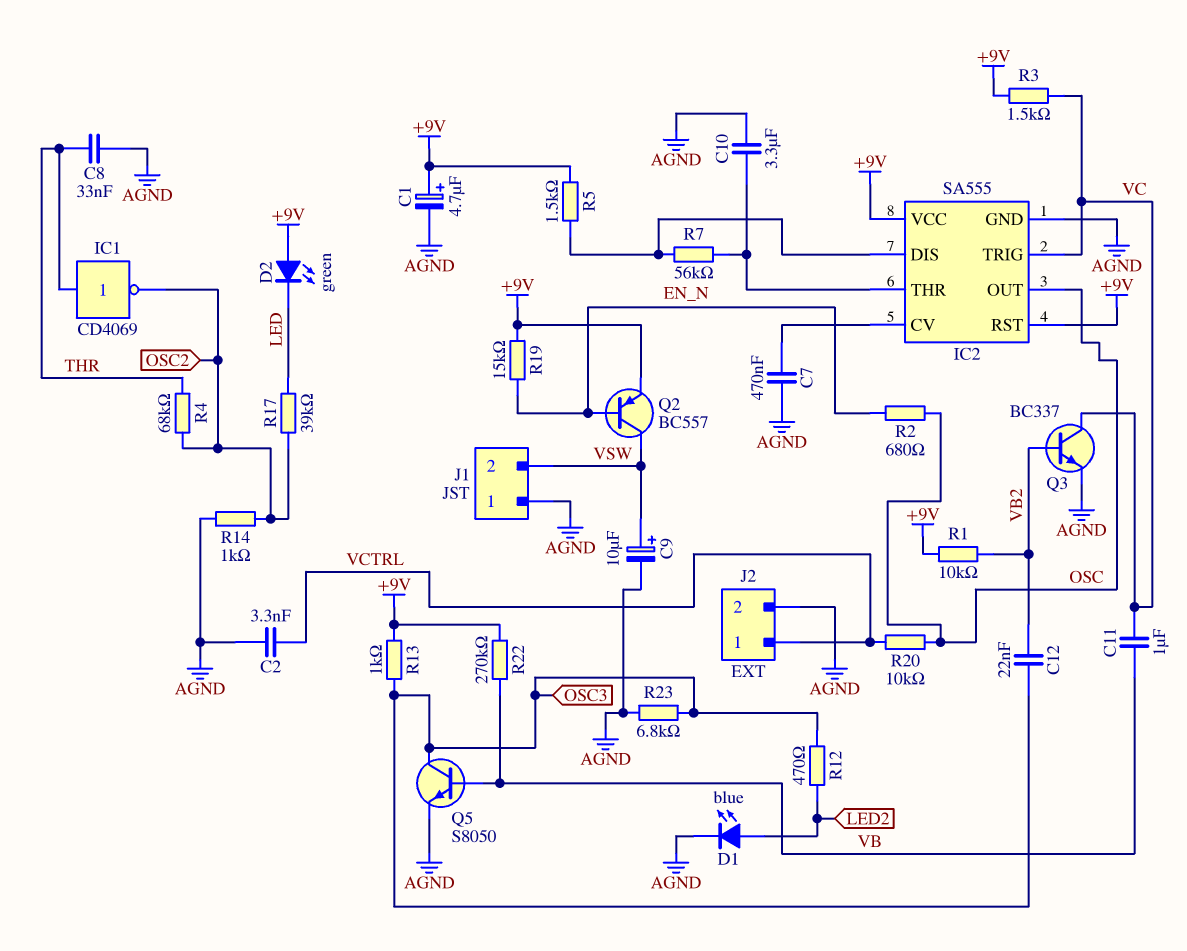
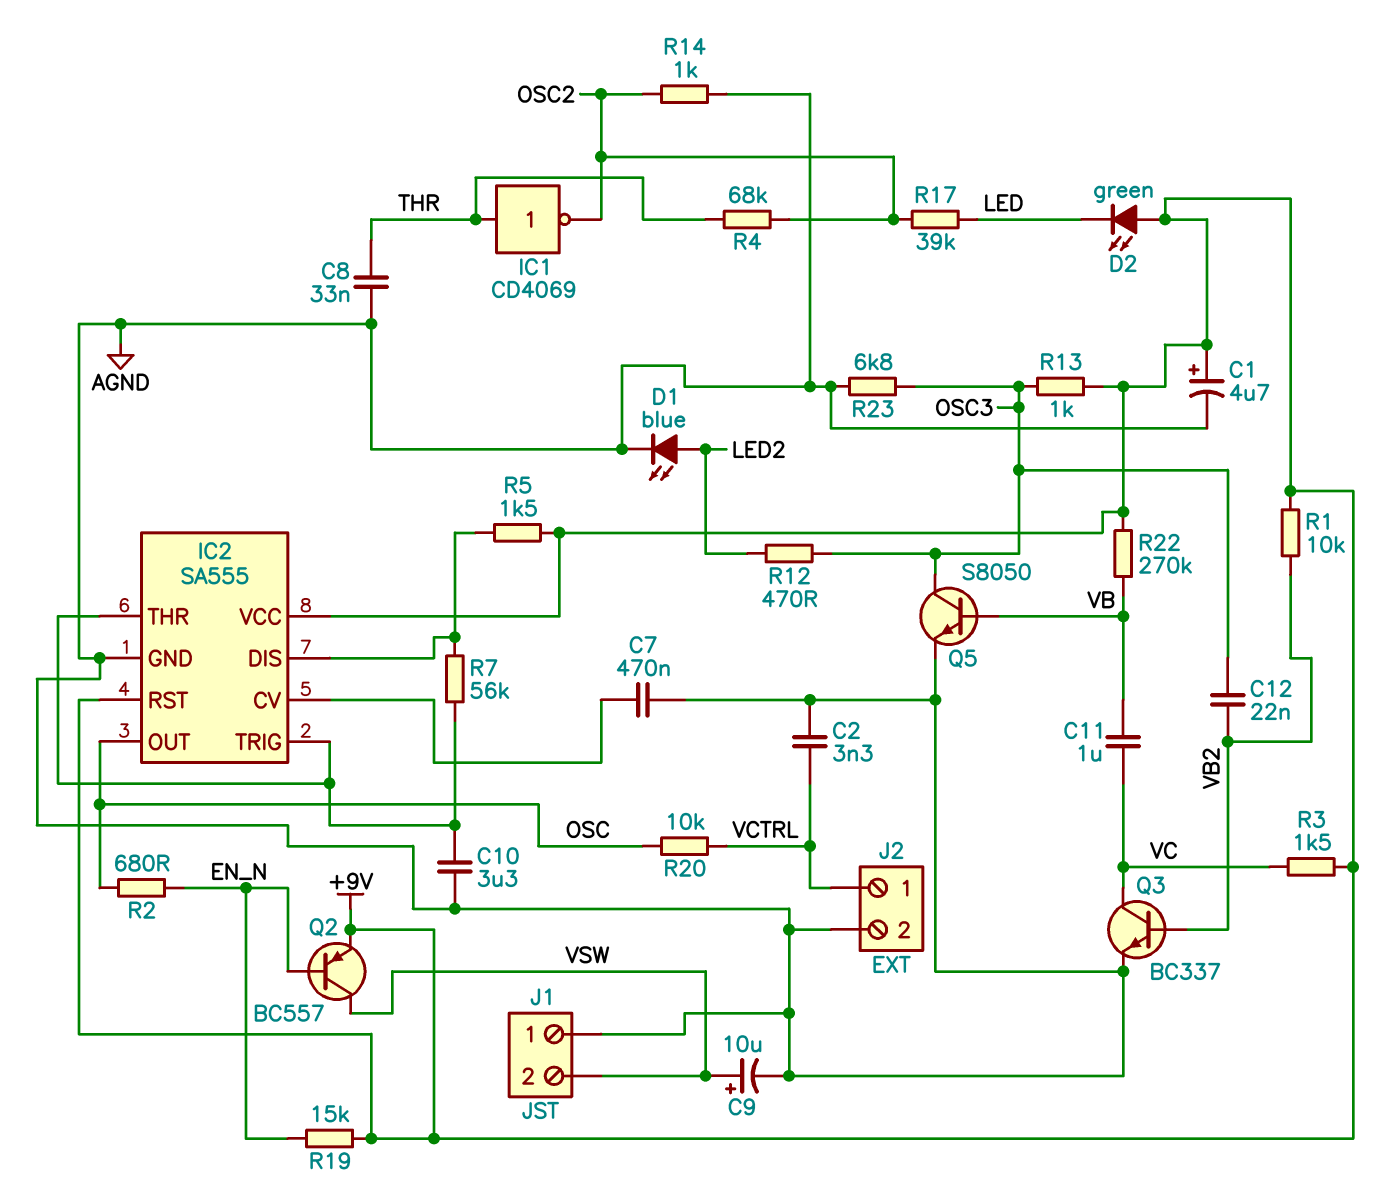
IC2 pin TRIG: VC -> IC2/THR

